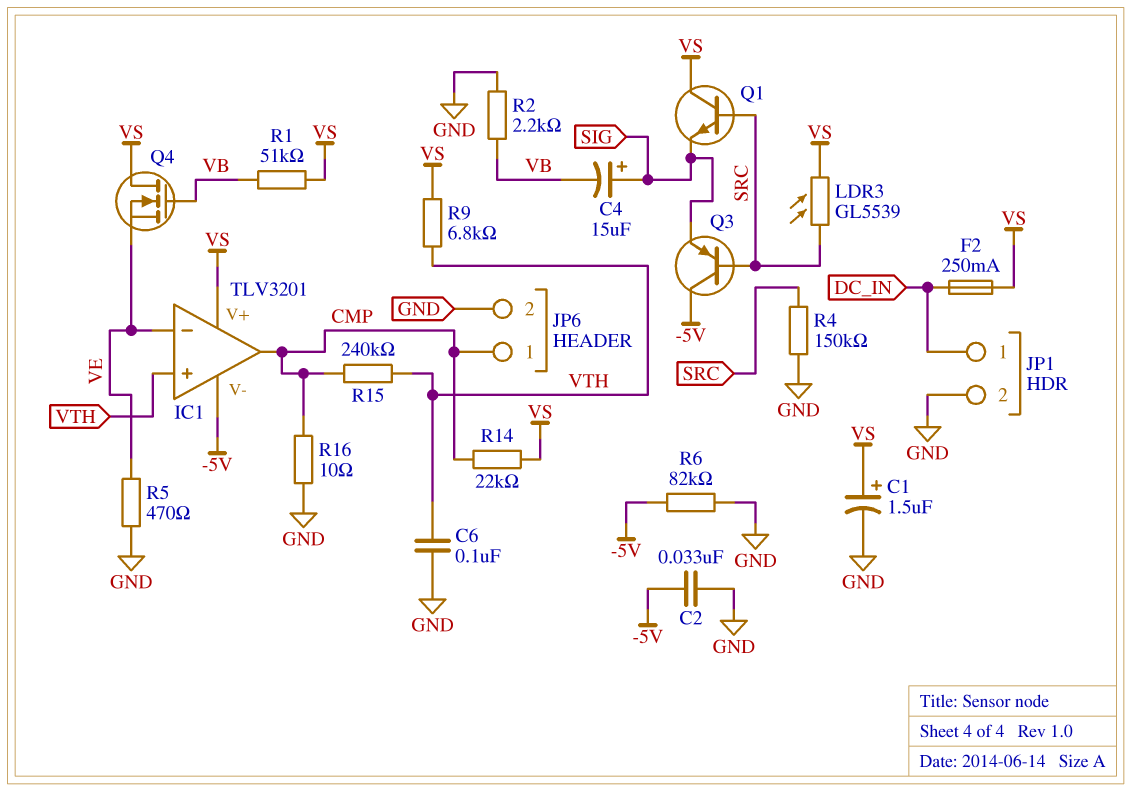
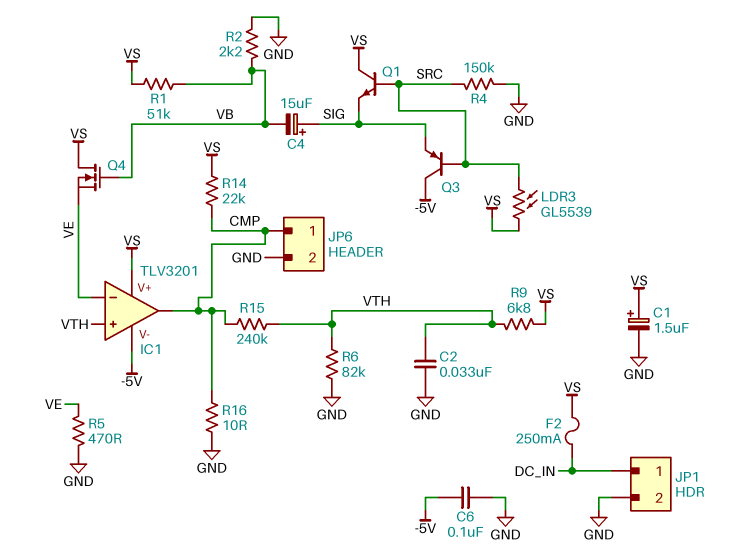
C2: 33nF (-5V, GND) -> 33nF (GND, VTH)
C6: 100nF (GND, VTH) -> 100nF (-5V, GND)
R6: 82k (-5V, GND) -> 82k (GND, VTH)

